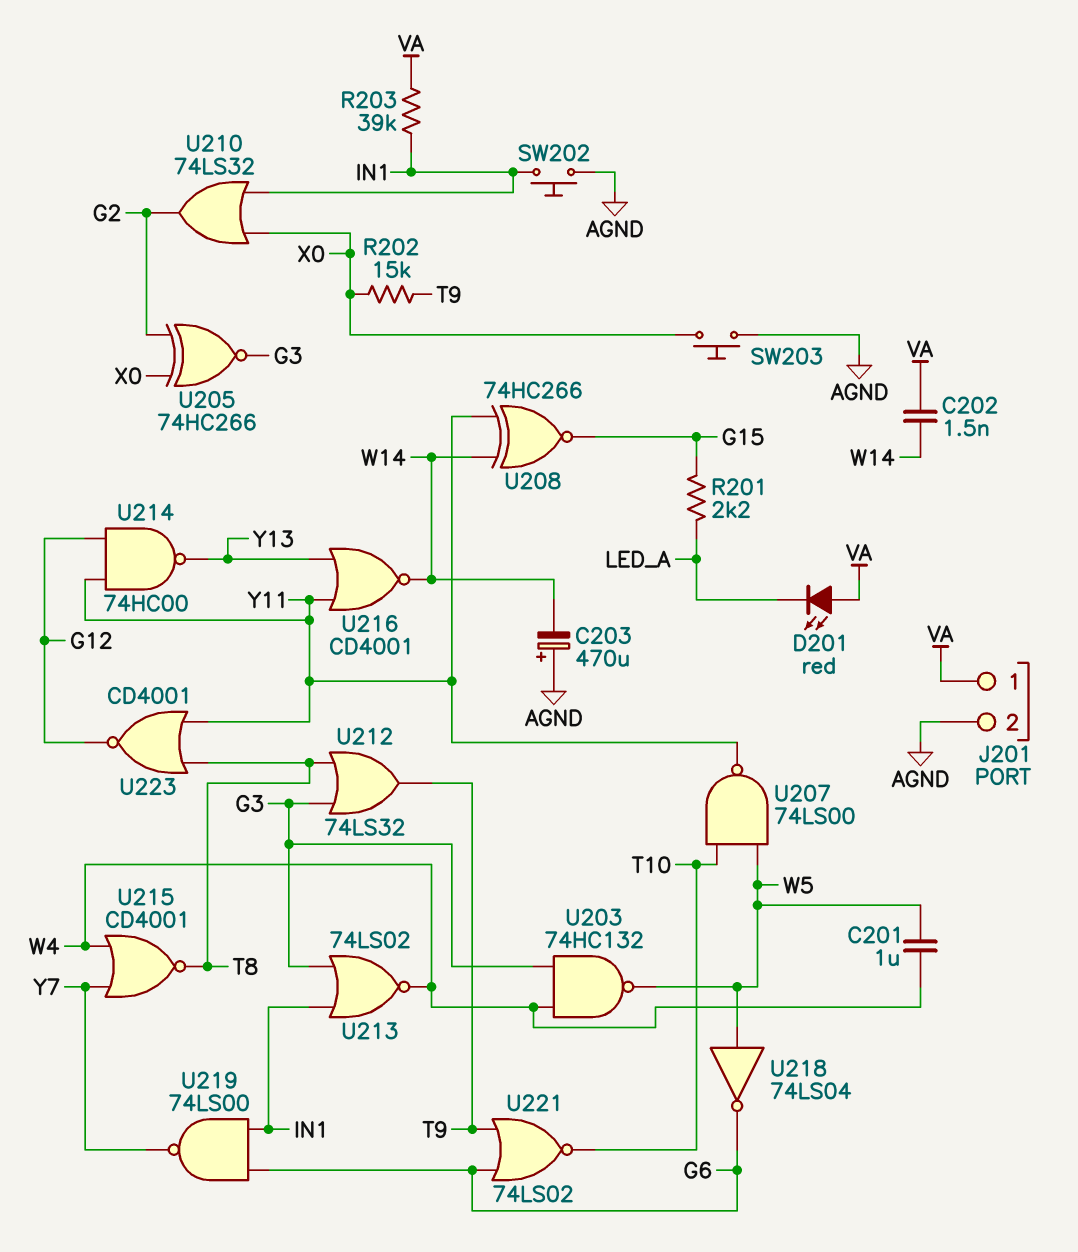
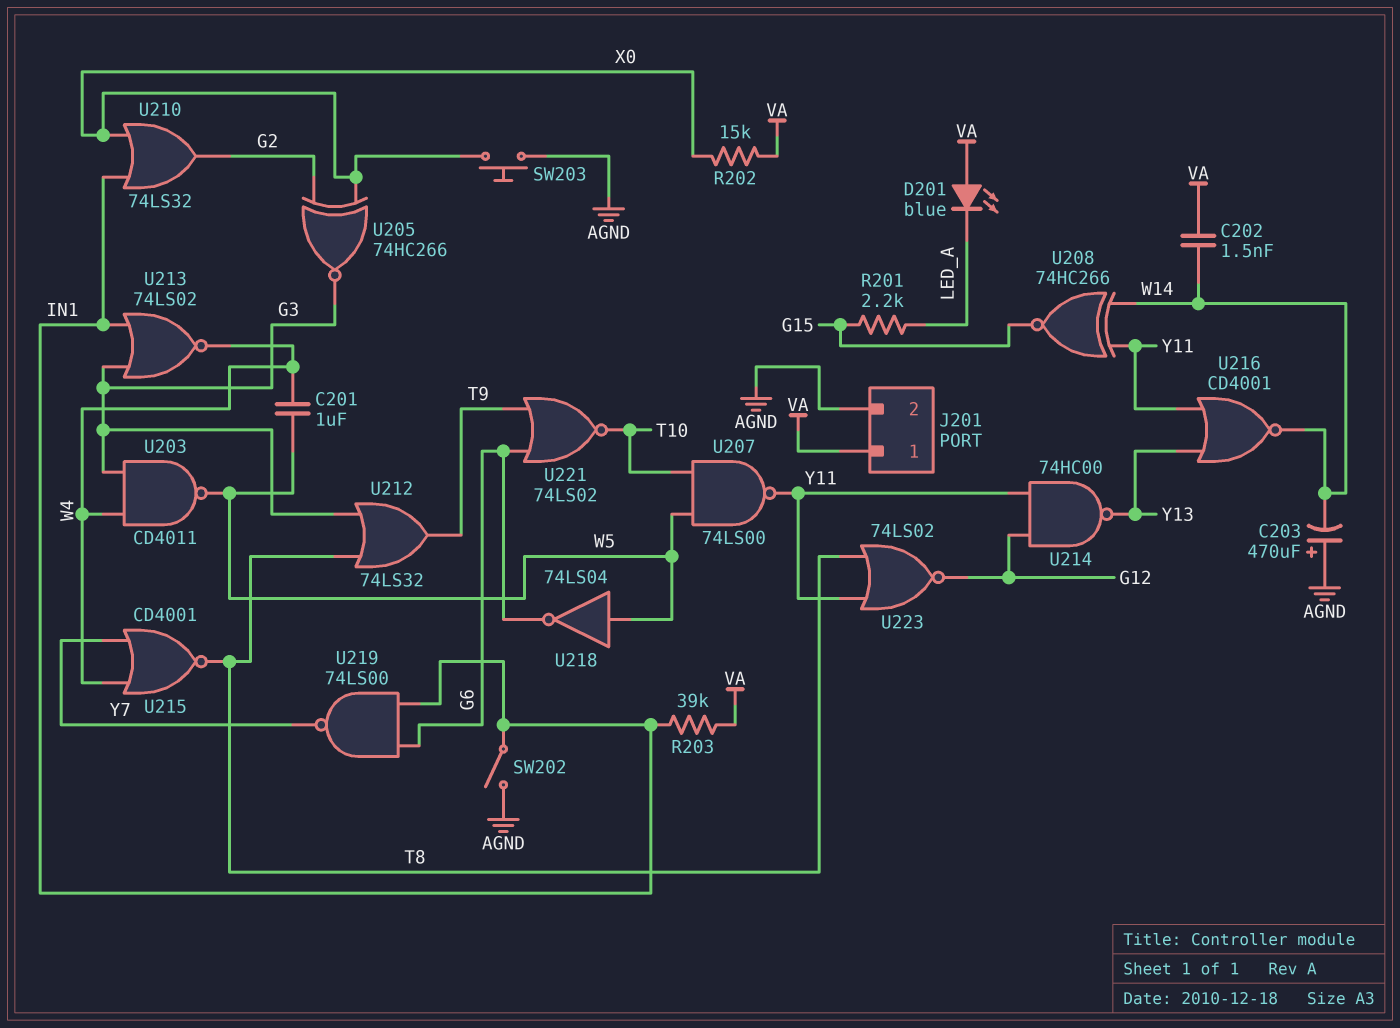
D201: LED red (A VA, K LED_A) -> LED blue (A VA, K LED_A)
R202: 15k (T9, X0) -> 15k (VA, X0)
SW202: button (AGND, IN1) -> switch (AGND, IN1)
U203: NAND 74HC132 (in G3, in W4, out W5) -> NAND CD4011 (in G3, in W4, out W5)
U223: NOR CD4001 (in T8, in Y11, out G12) -> NOR 74LS02 (in T8, in Y11, out G12)

